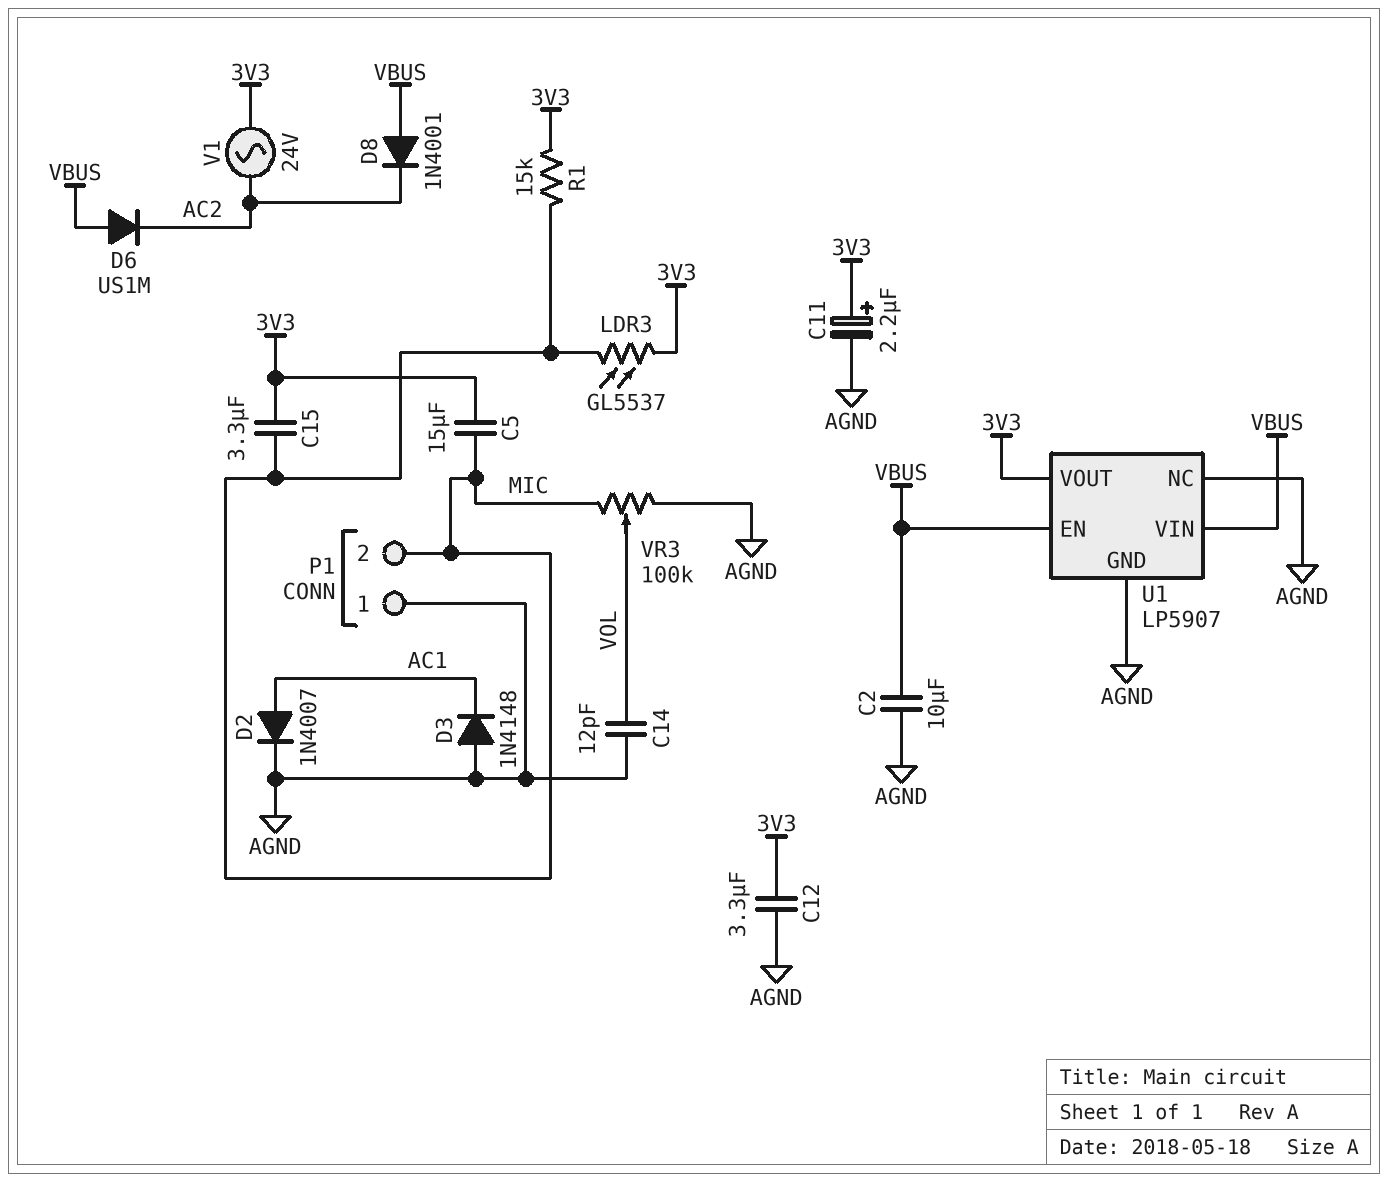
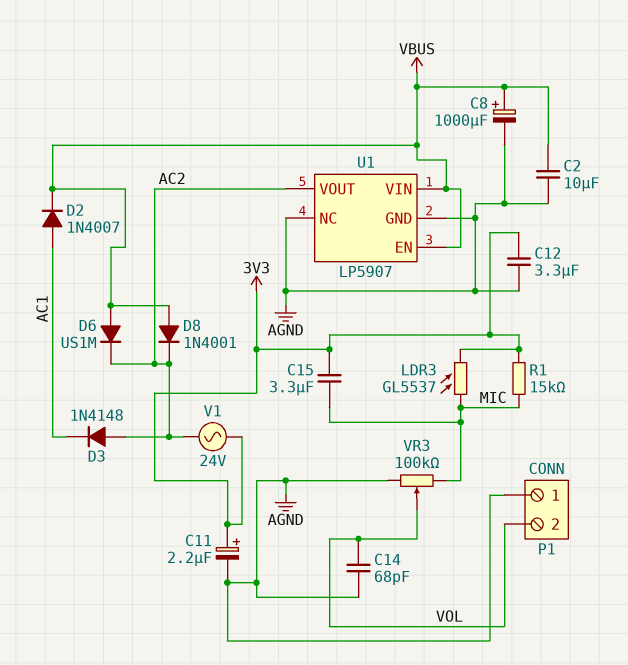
C5: 15uF (3V3, MIC) -> none
C8: none -> 1000uF (plus VBUS, minus AGND)
C14: 12pF (AGND, VOL) -> 68pF (AGND, VOL)
D2: diode 1N4007 (A AC1, K AGND) -> diode 1N4007 (A AC1, K VBUS)
D3: diode 1N4148 (A AGND, K AC1) -> diode 1N4148 (A AC2, K AC1)
P1 pin 2: MIC -> VOL
U1 pin VOUT: 3V3 -> AC2

